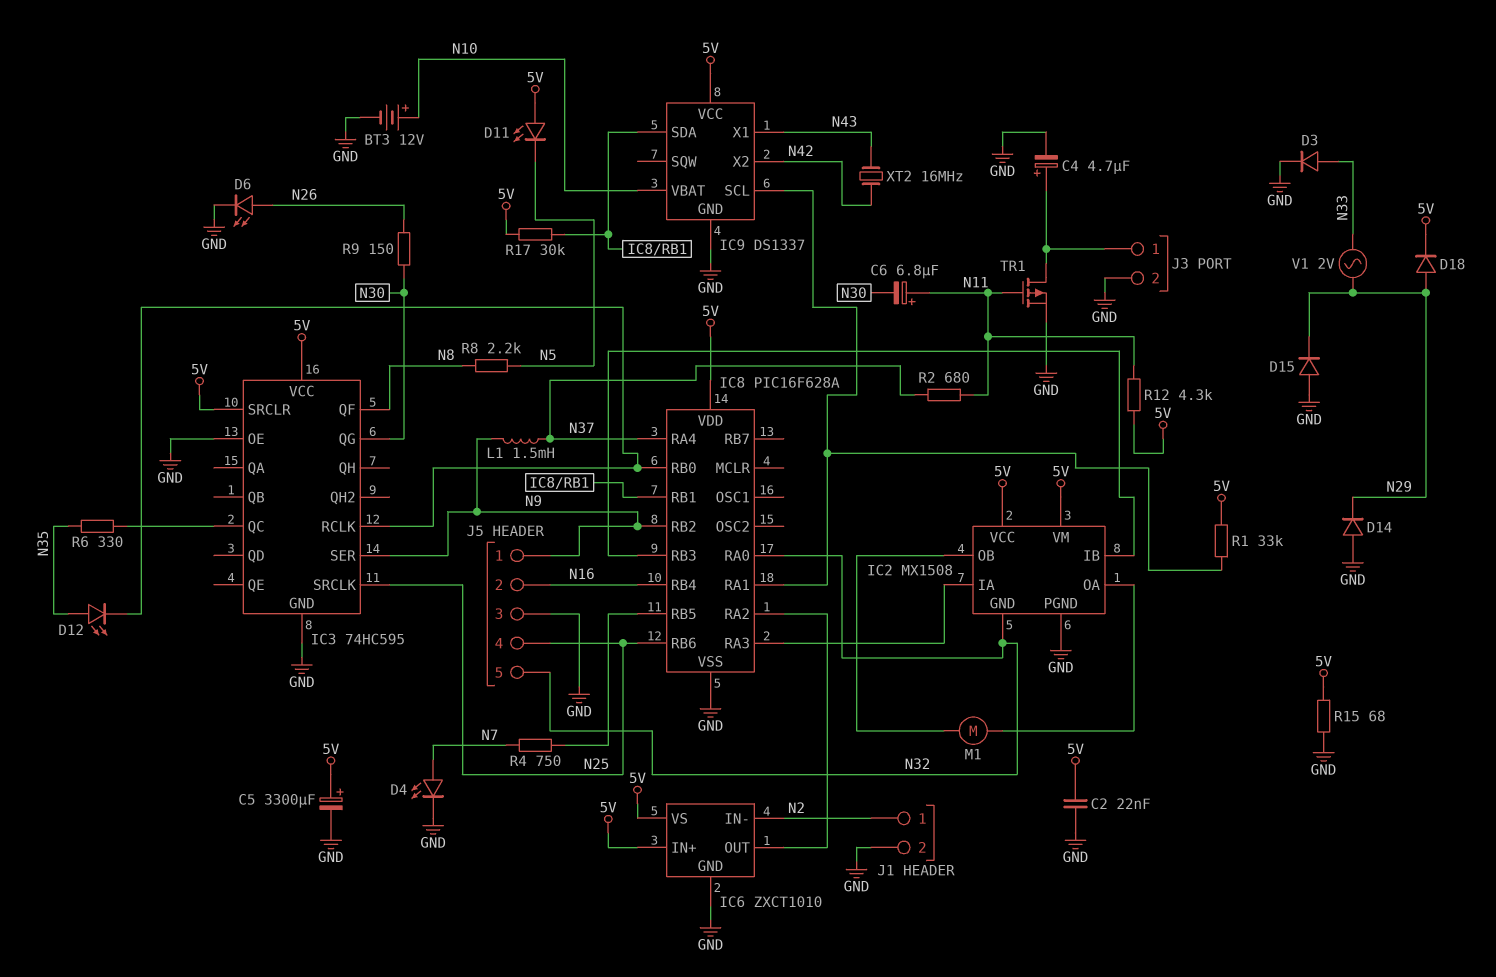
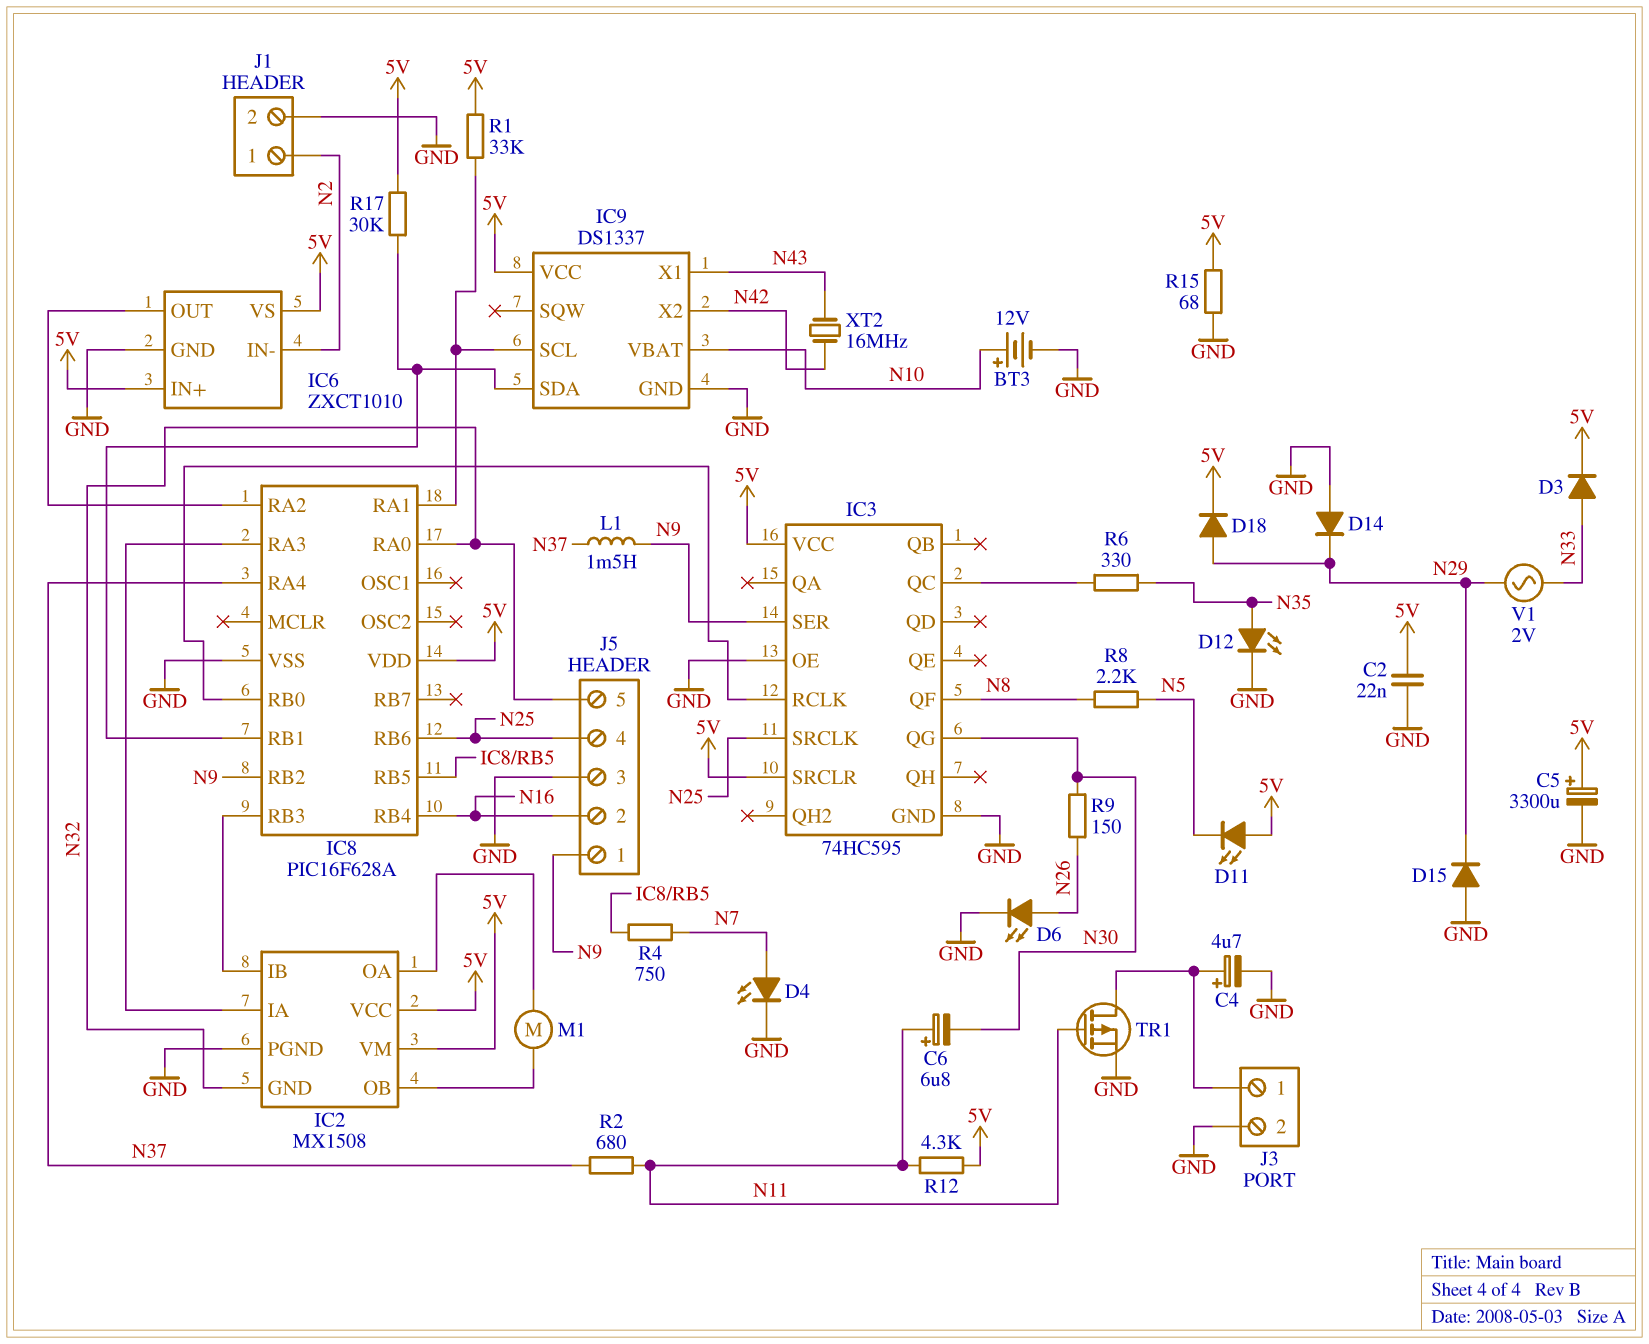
D3: diode (A N33, K GND) -> diode (A N33, K 5V)
D12: LED (A N35, K IC3/RCLK) -> LED (A N35, K GND)

